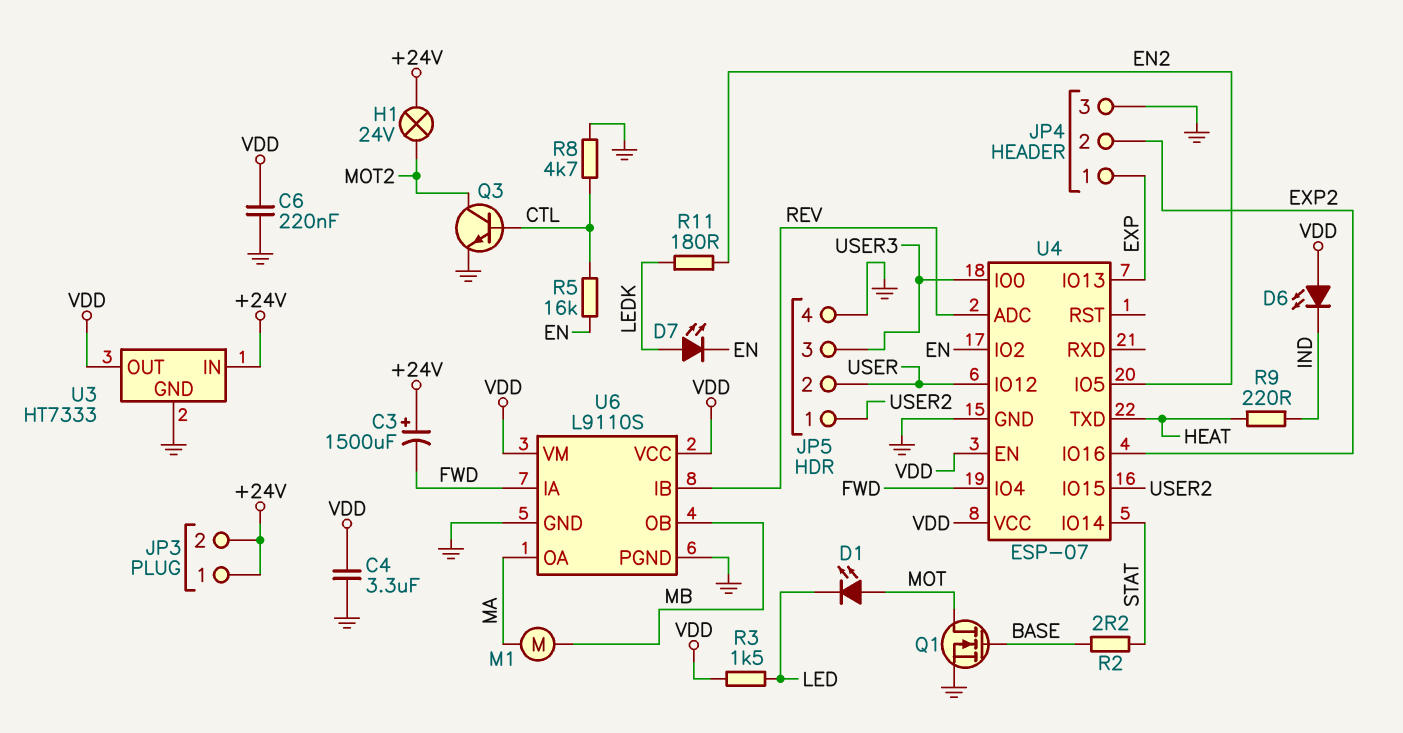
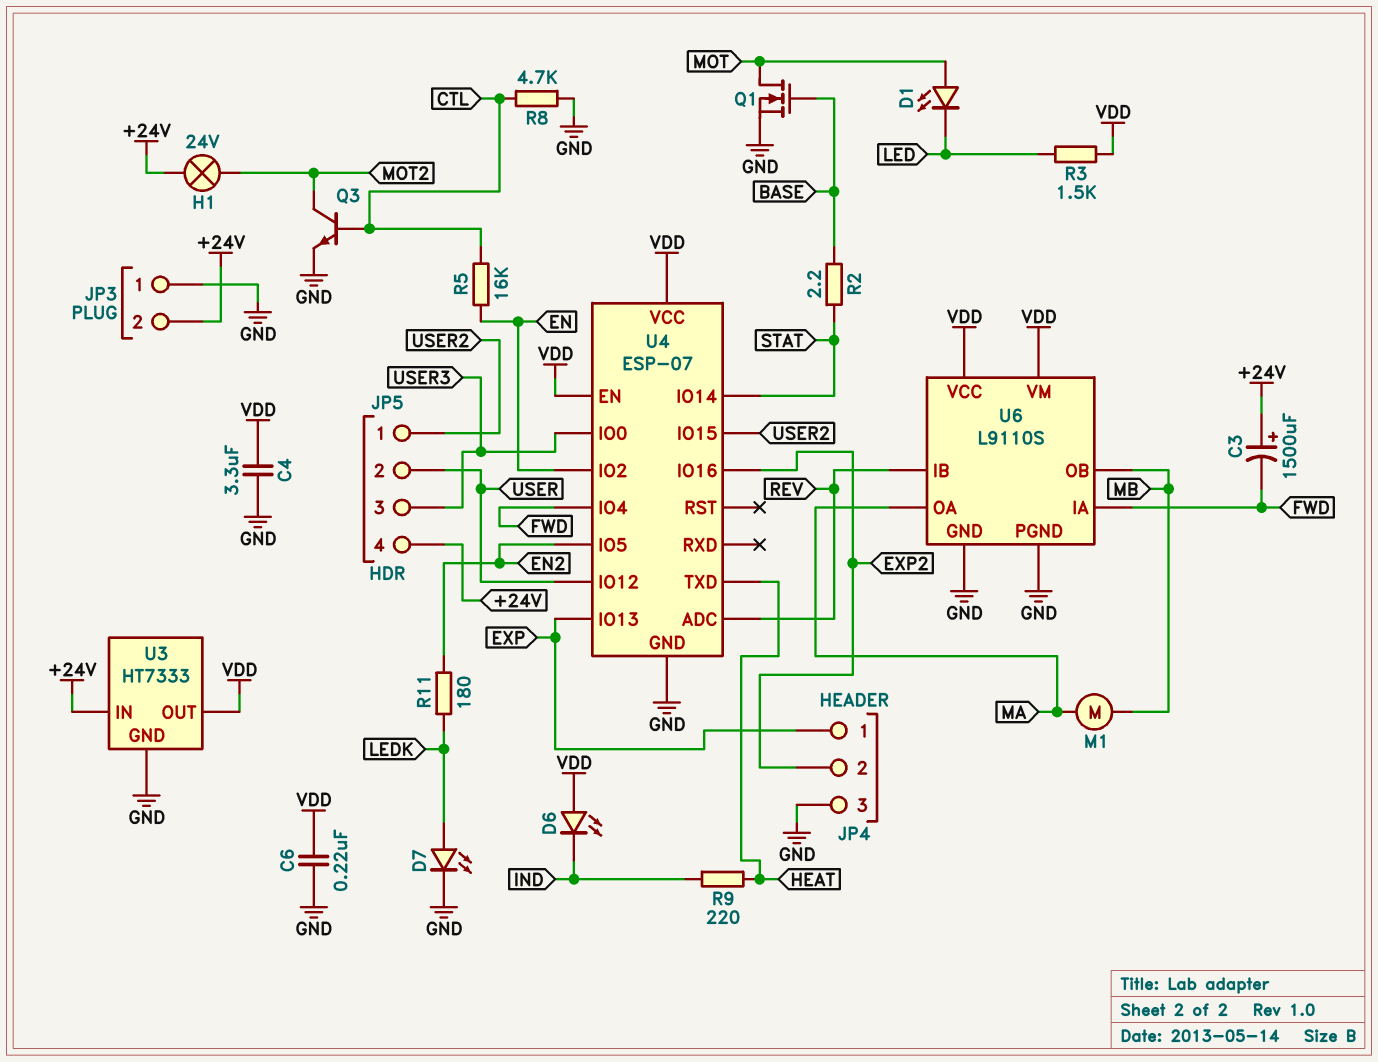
D7: LED (A LEDK, K EN) -> LED (A LEDK, K GND)
JP3 pin 1: +24V -> GND
JP5 pin 4: GND -> +24V

